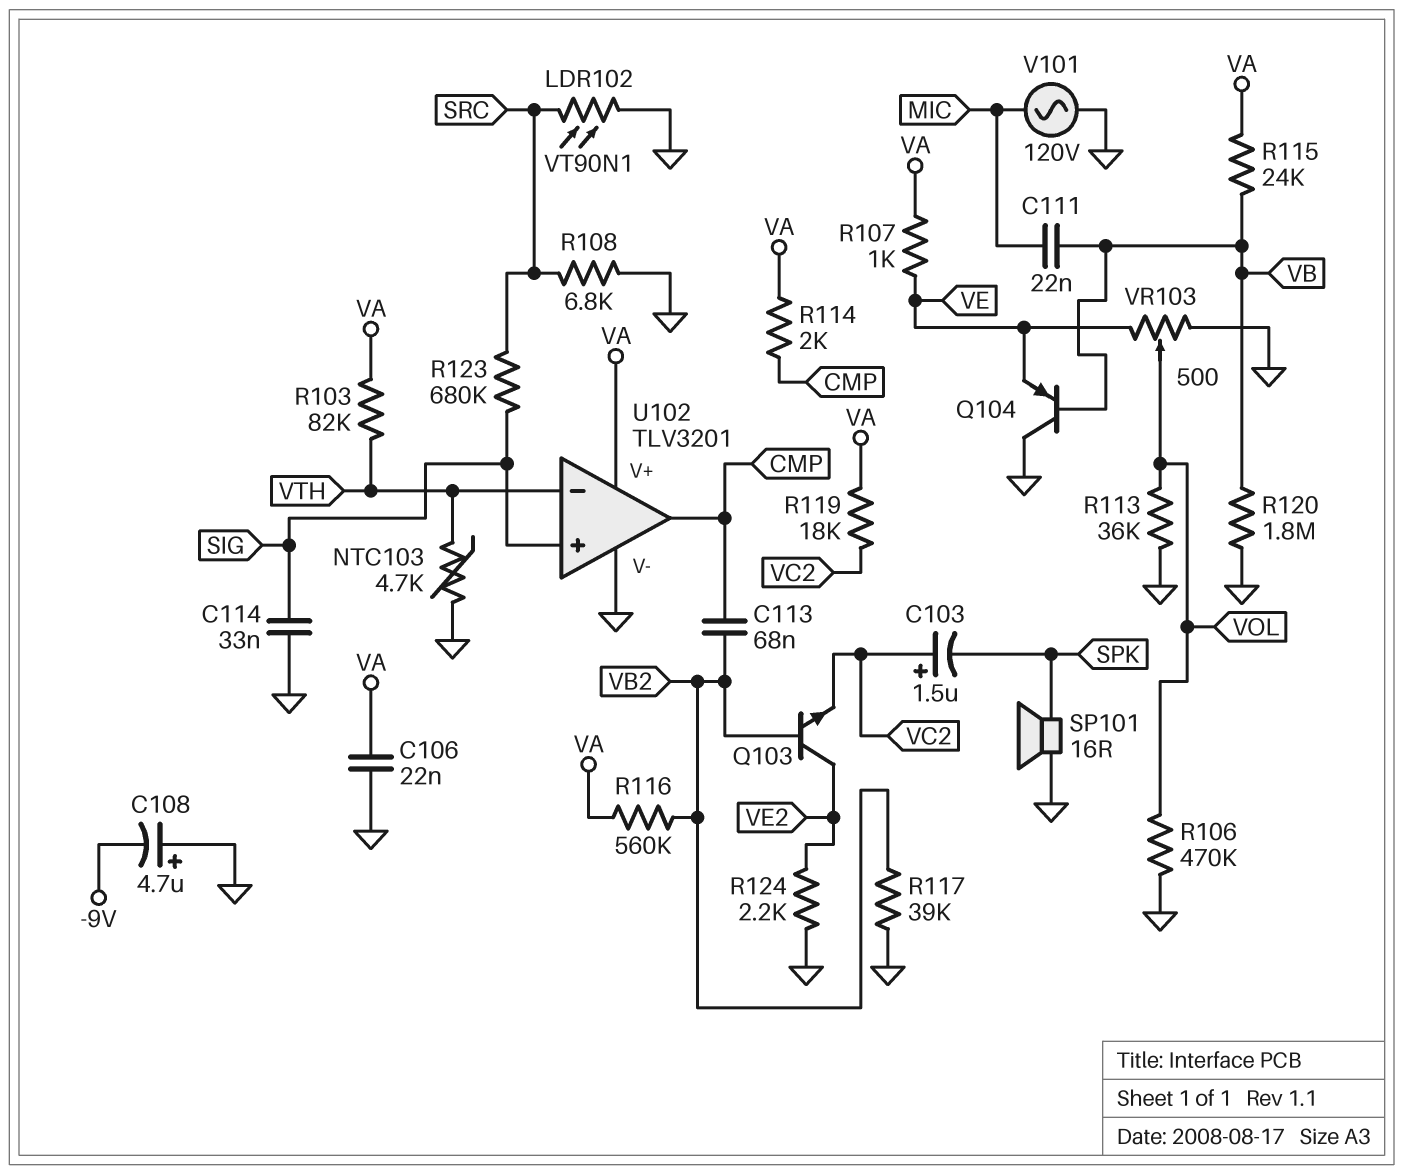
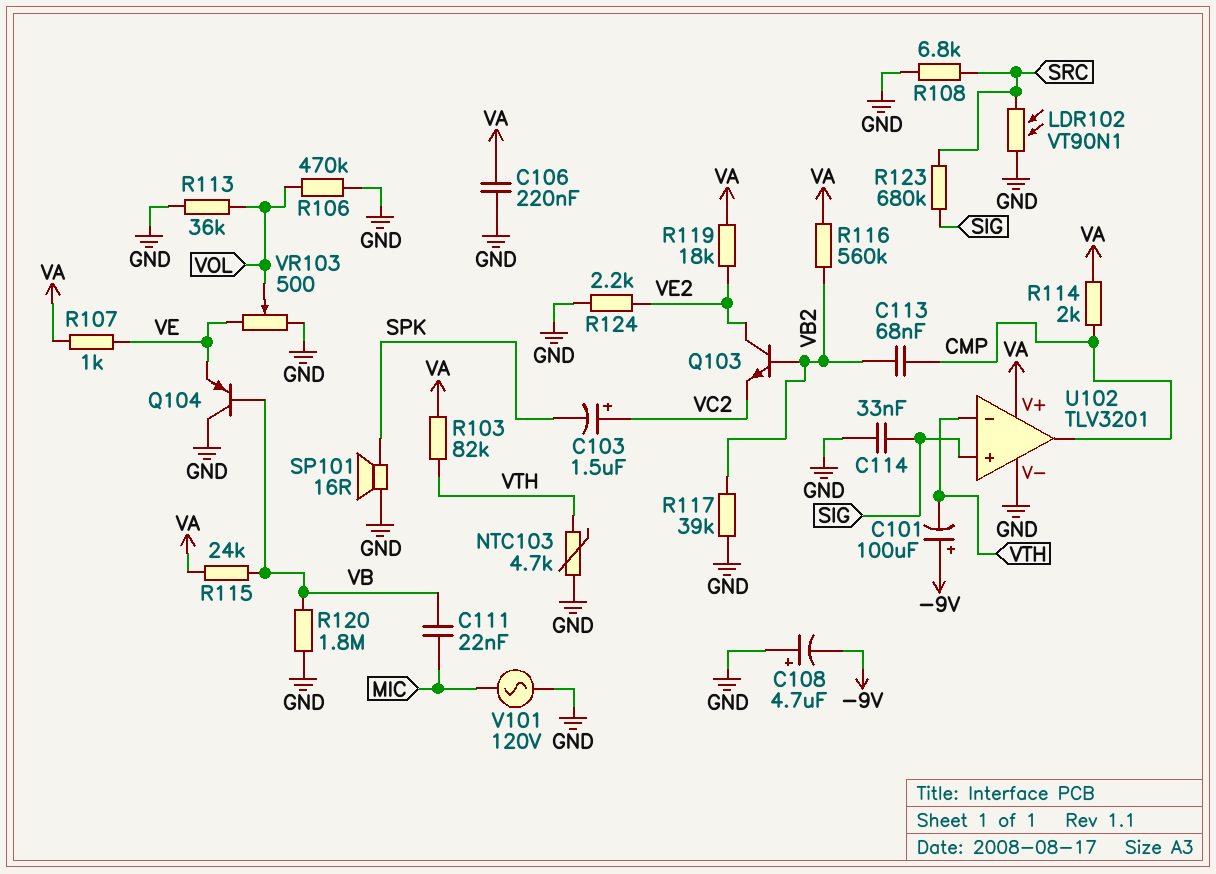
C101: none -> 100uF (plus -9V, minus VTH)
C106: 22nF (GND, VA) -> 220nF (GND, VA)
R119: 18k (VA, VC2) -> 18k (VA, VE2)

